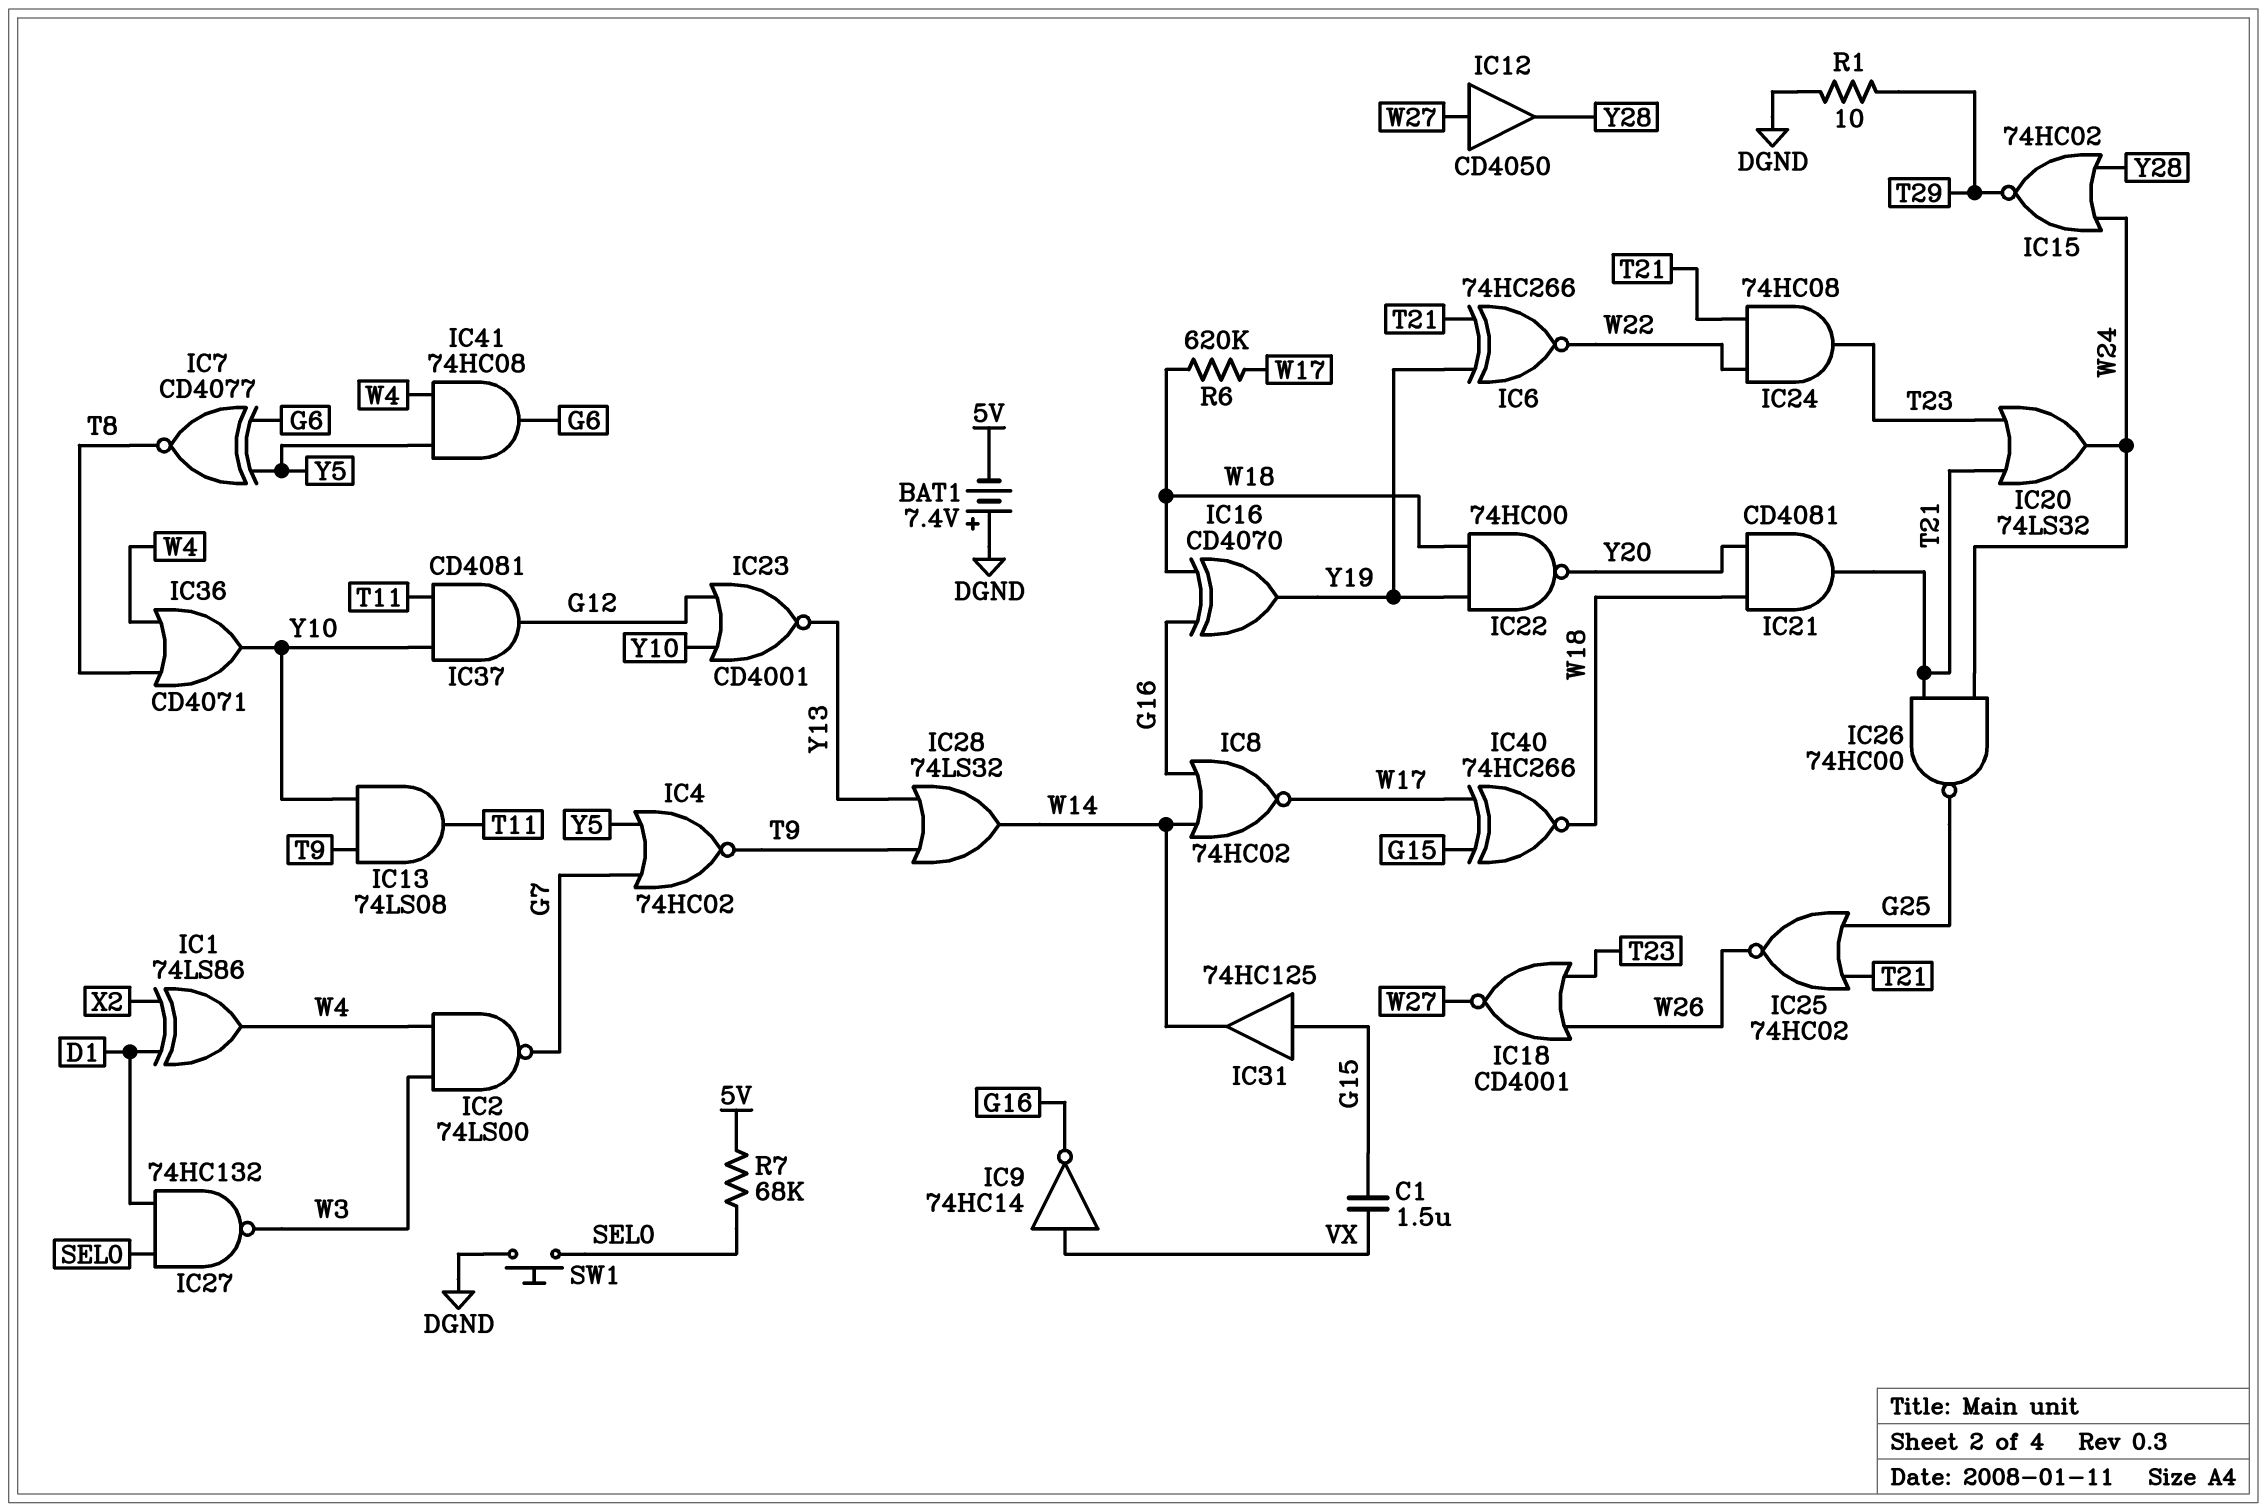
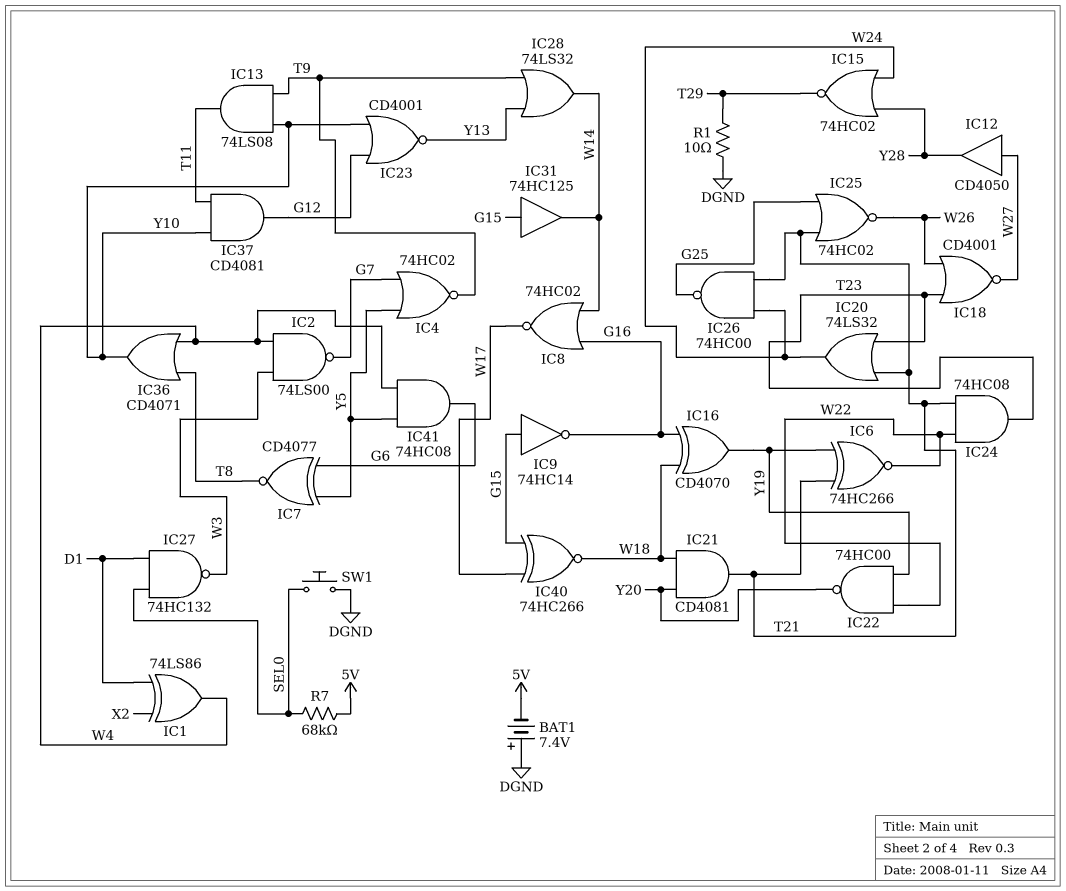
C1: 1.5uF (G15, VX) -> none
IC9: NOT 74HC14 (in VX, out G16) -> NOT 74HC14 (in G15, out G16)
IC22: NAND 74HC00 (in W18, in Y19, out Y20) -> NAND 74HC00 (in W22, in Y19, out Y20)
R6: 620k (W17, W18) -> none

